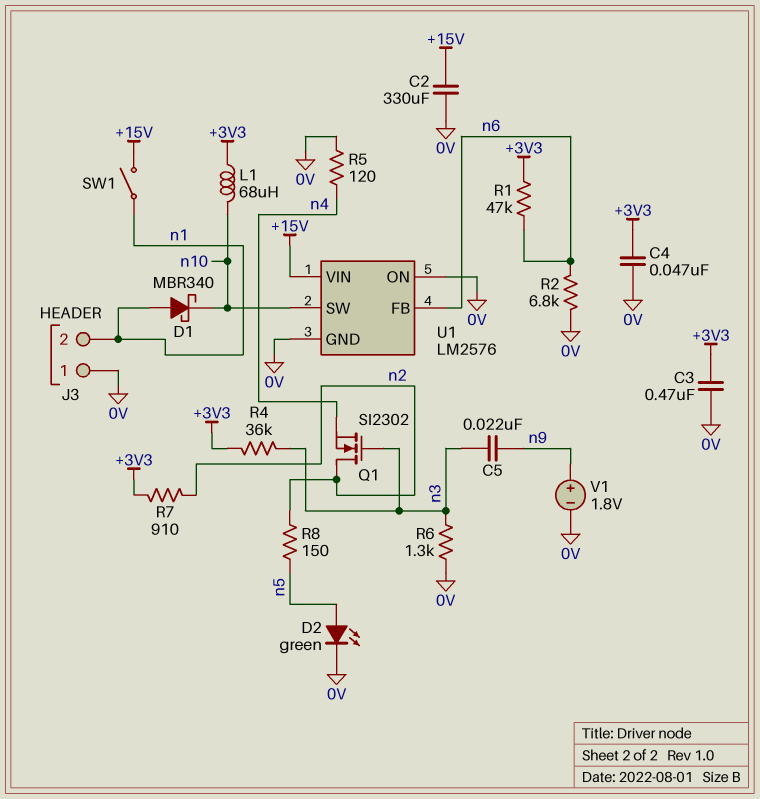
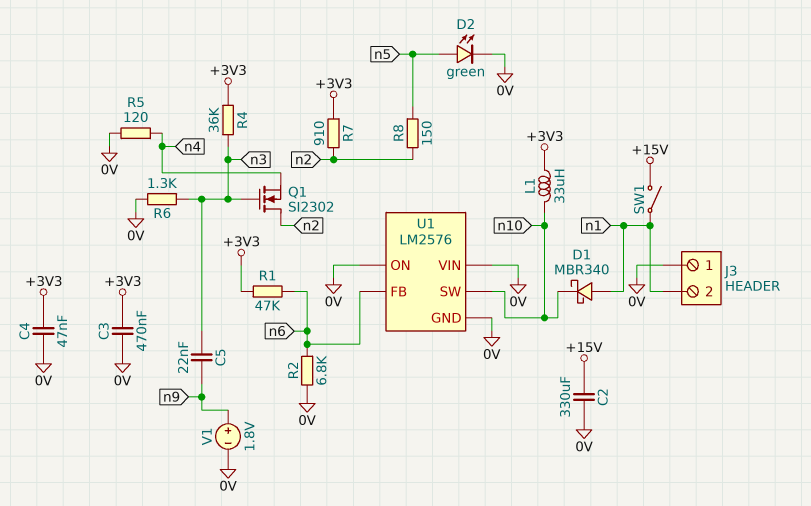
L1: 68uH (+3V3, n10) -> 33uH (+3V3, n10)
U1 pin VIN: +15V -> 0V

